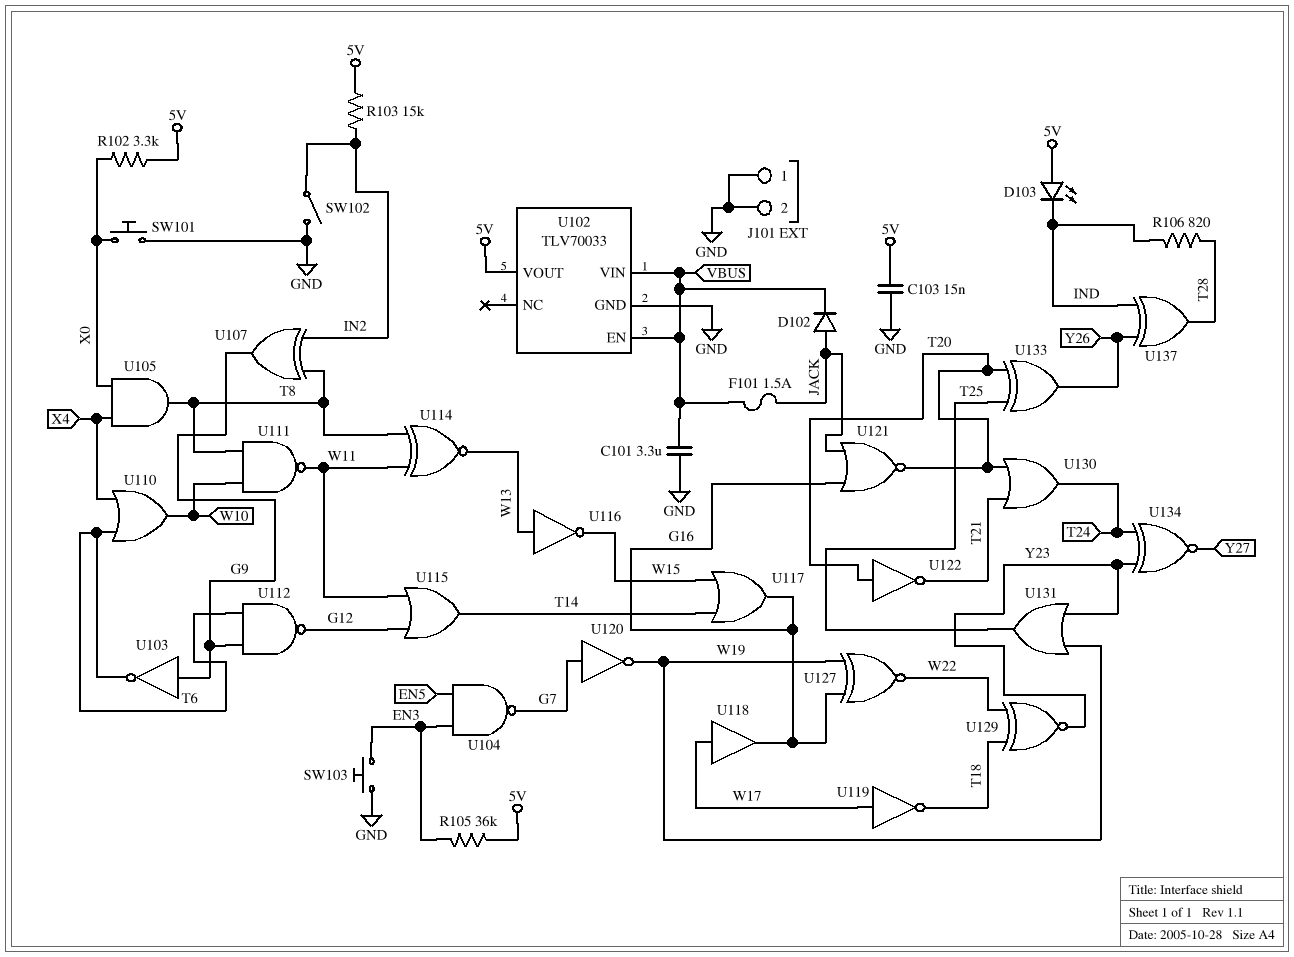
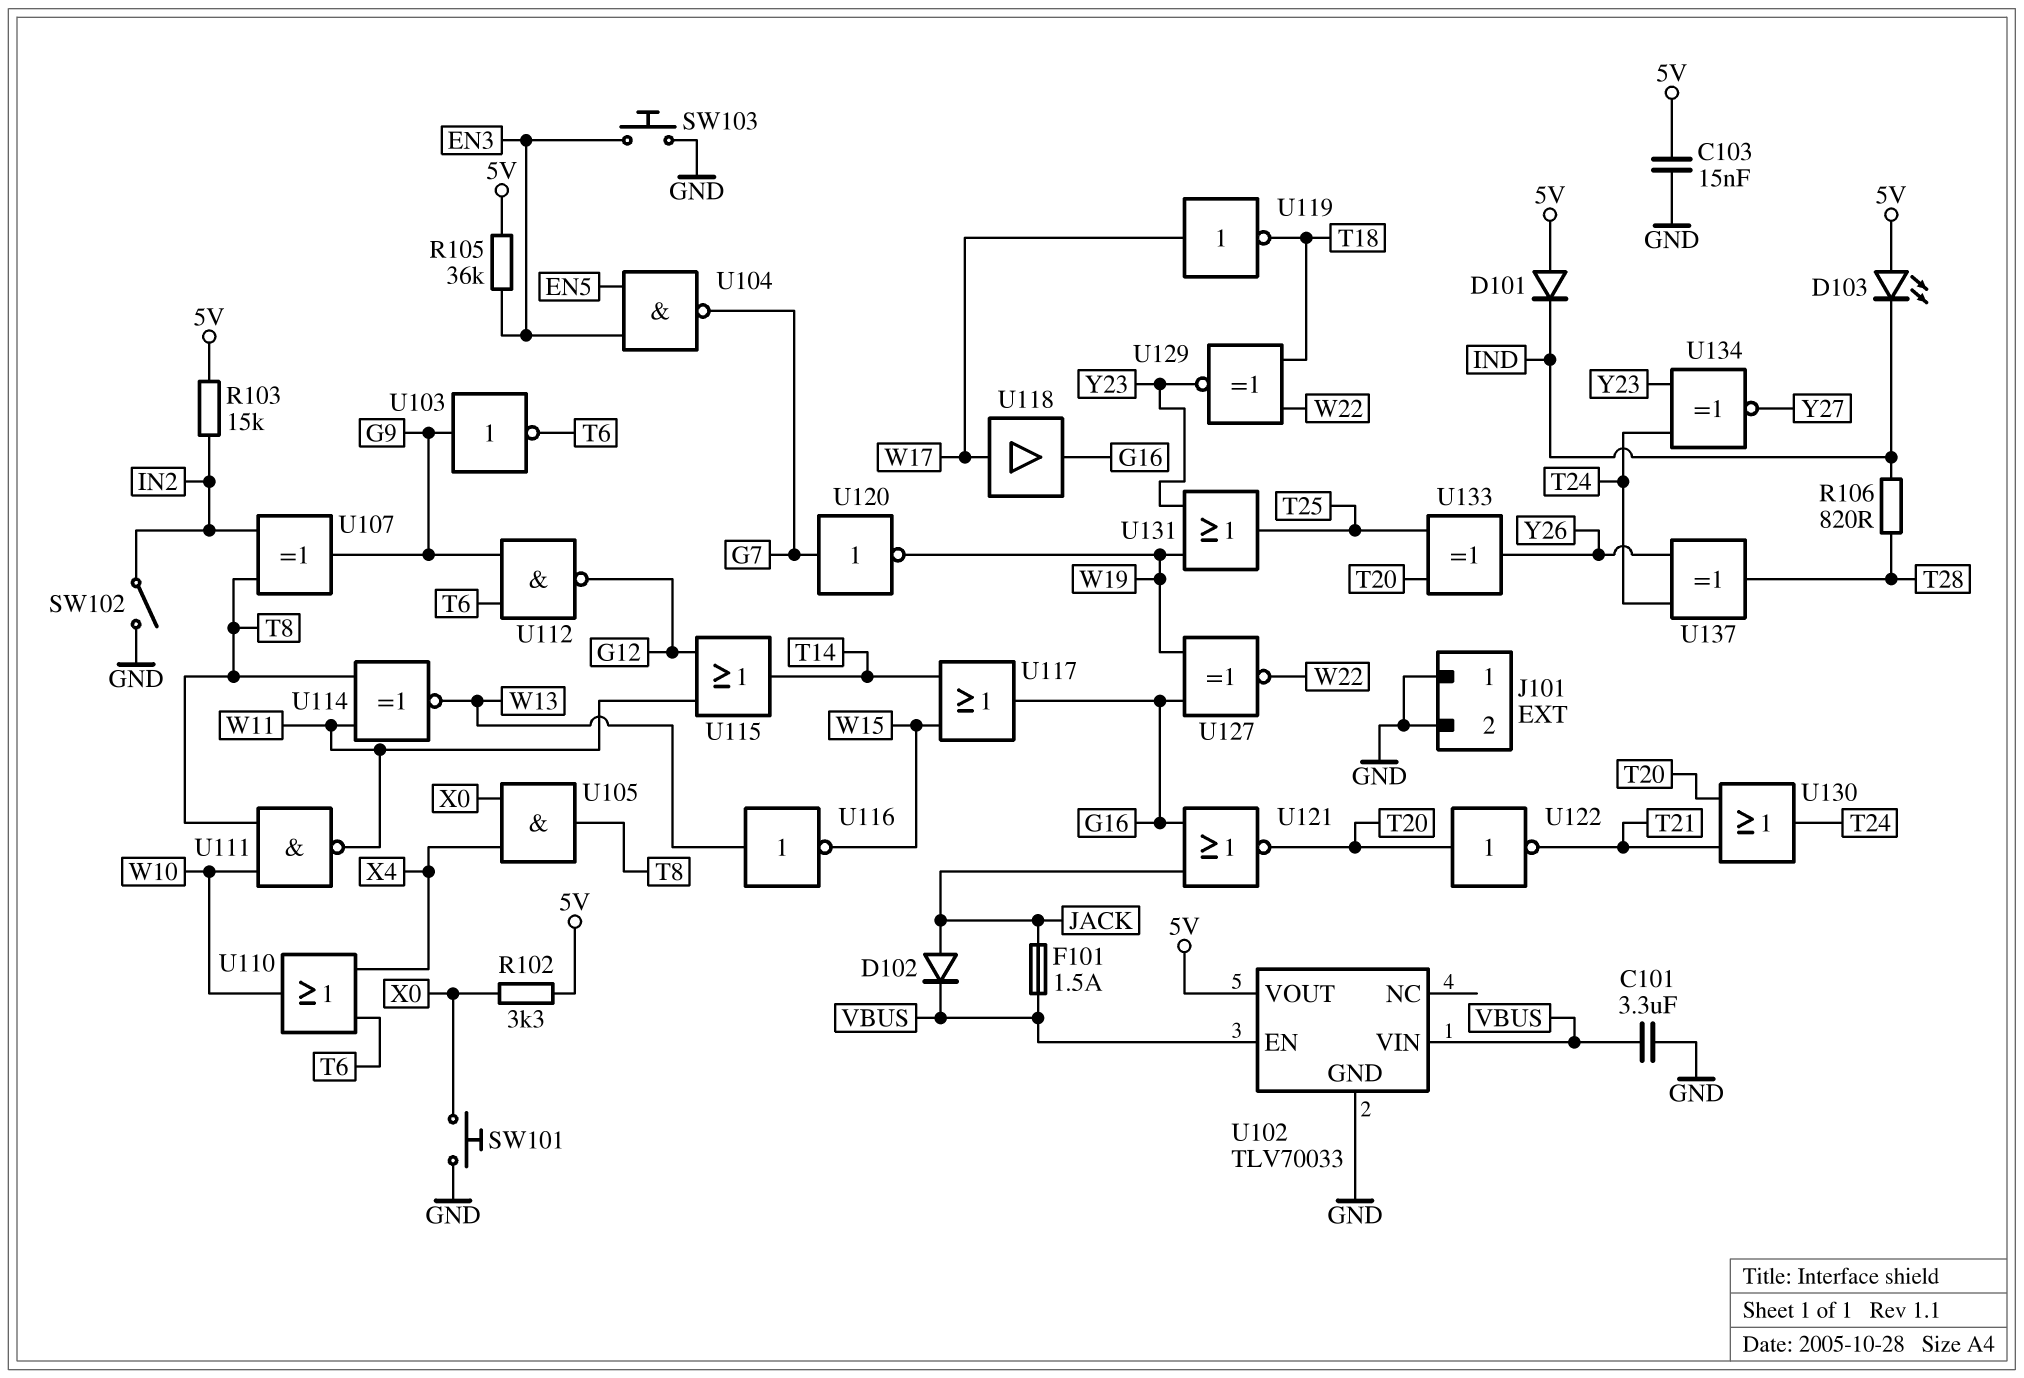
D101: none -> diode (A 5V, K IND)
U137: XOR (in IND, in Y26, out T28) -> XOR (in T24, in Y26, out T28)

